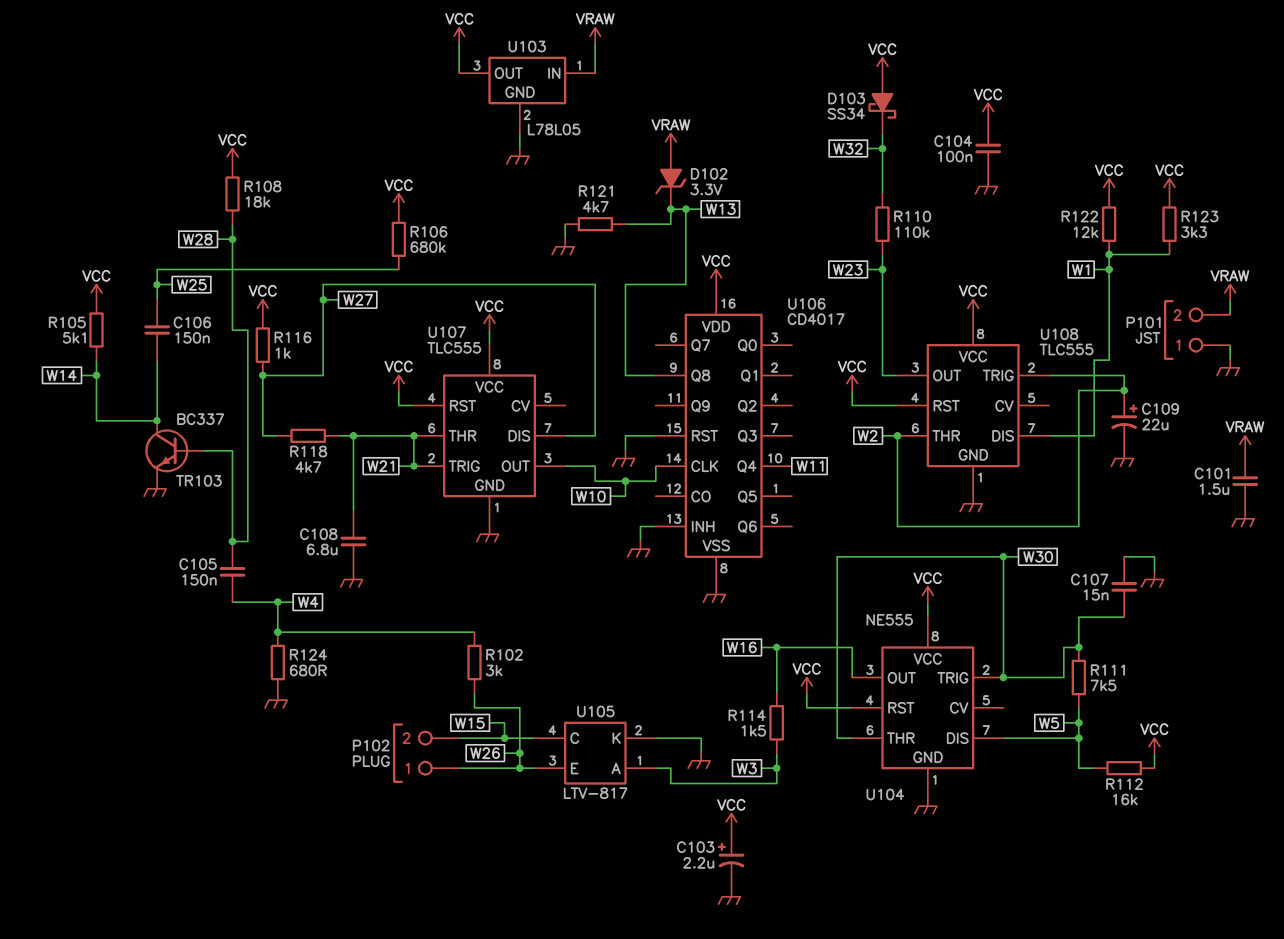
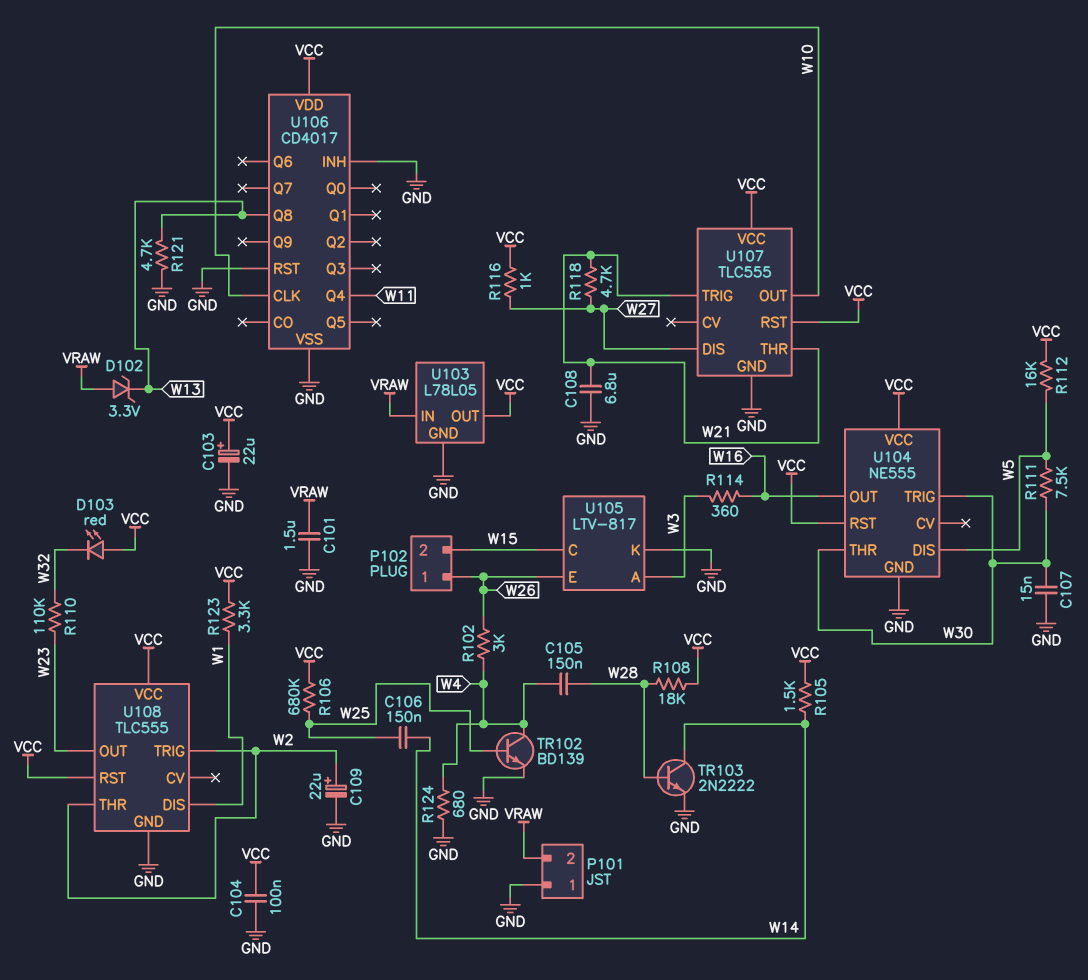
C103: 2.2uF (plus VCC, minus GND) -> 22uF (plus VCC, minus GND)
D103: schottky SS34 (A VCC, K W32) -> LED red (A VCC, K W32)
R105: 5.1k (VCC, W14) -> 1.5k (VCC, W14)
R114: 1.5k (W3, W16) -> 360 (W3, W16)
R122: 12k (VCC, W1) -> none
TR102: none -> NPN BD139 (B W25, C W4, E GND)
TR103: NPN BC337 (B W28, C W14, E GND) -> NPN 2N2222 (B W28, C W14, E GND)

